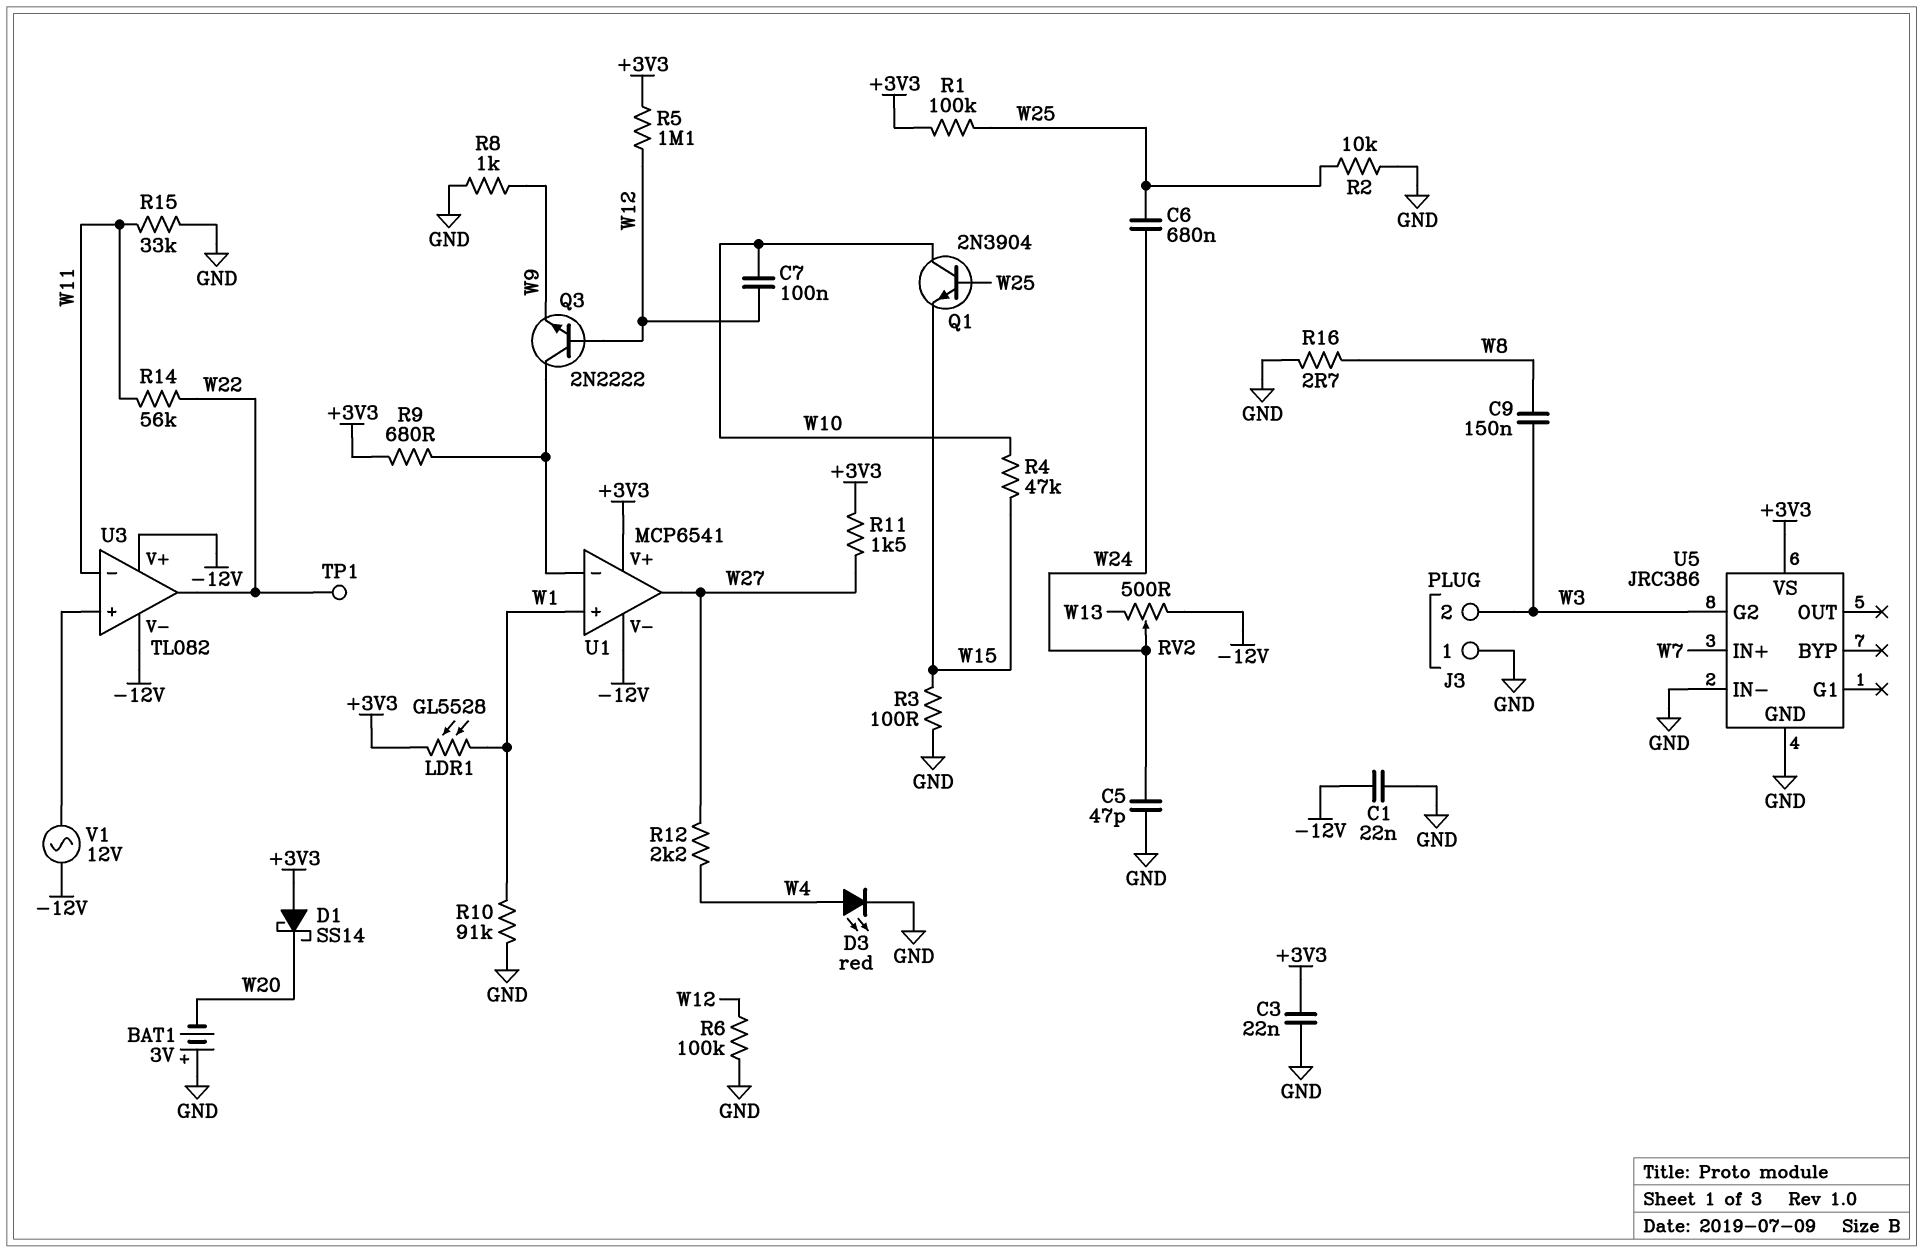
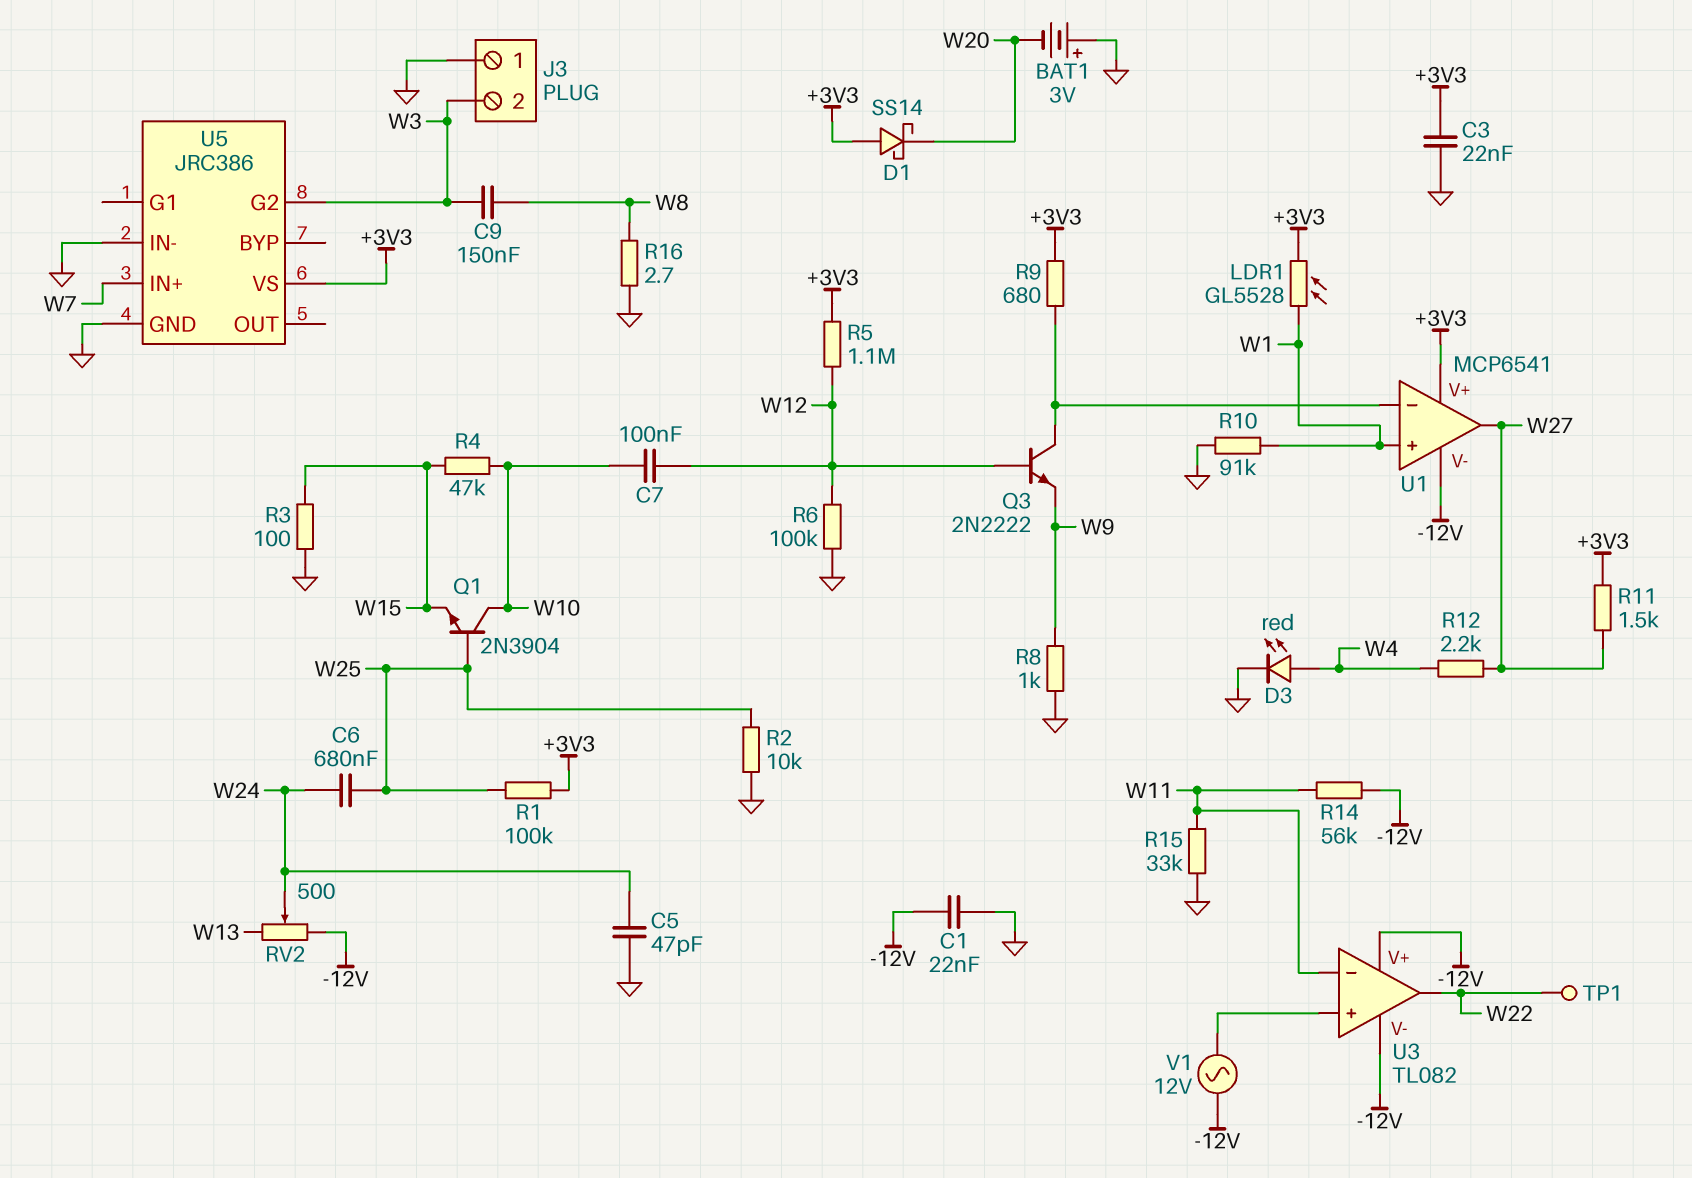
R14: 56k (W11, W22) -> 56k (-12V, W11)

